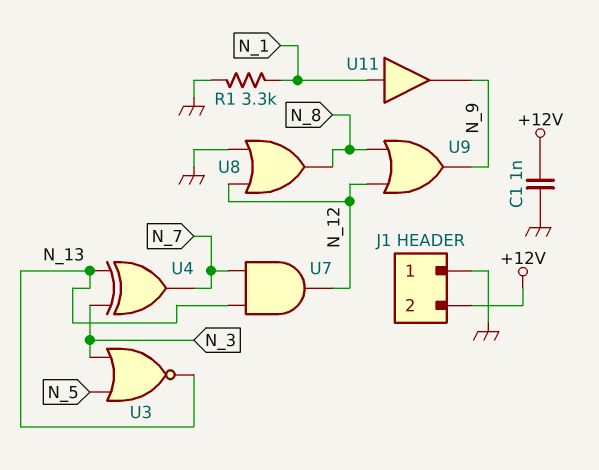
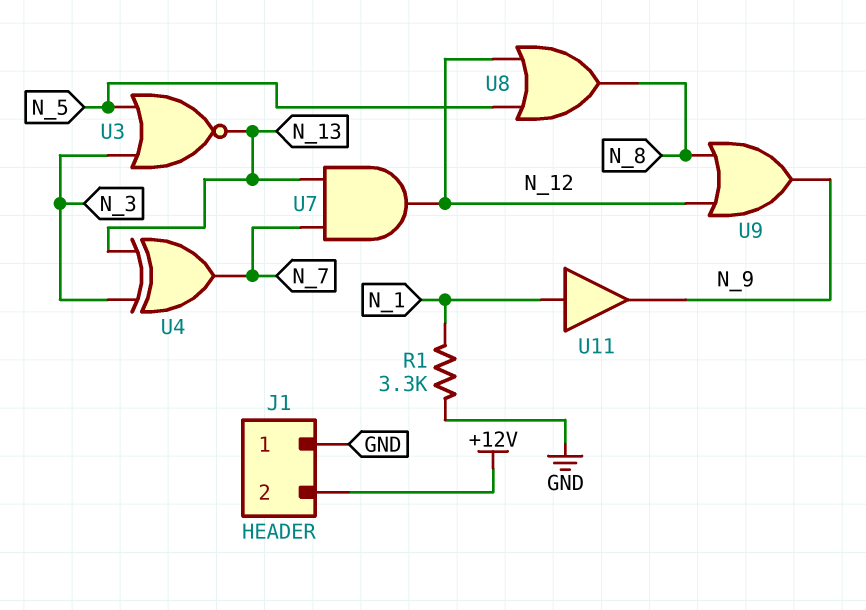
C1: 1nF (+12V, GND) -> none
U8: OR (in GND, in N_12, out N_8) -> OR (in N_5, in N_12, out N_8)

